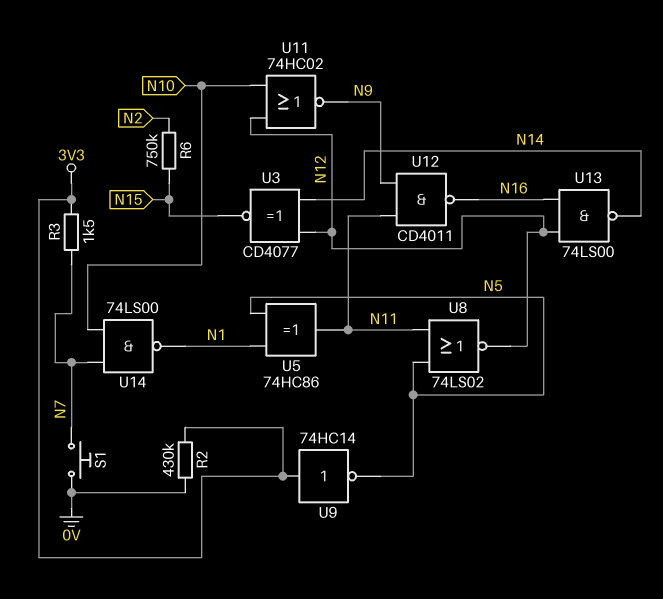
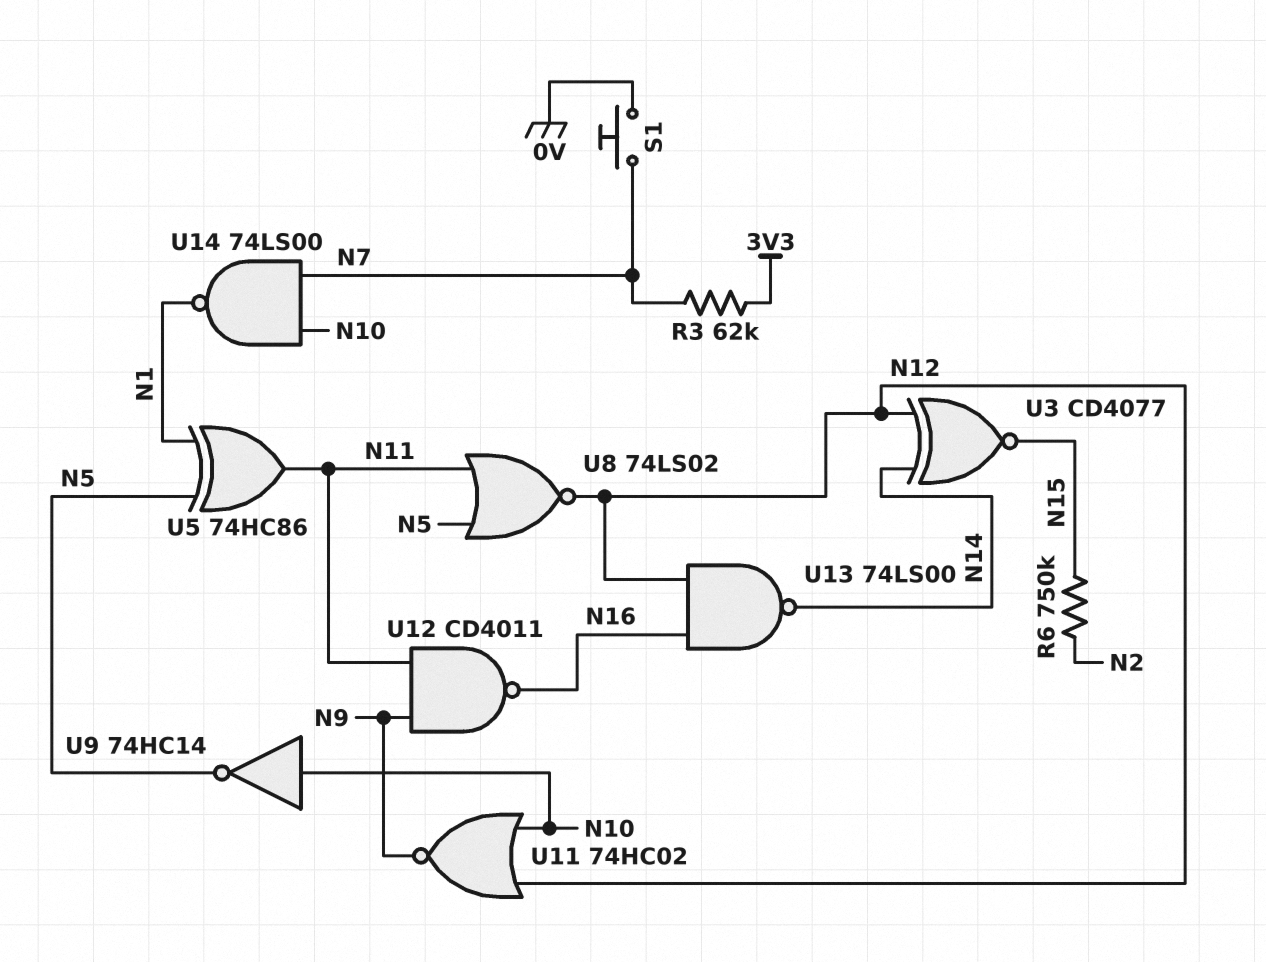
R2: 430k (0V, 3V3) -> none
R3: 1.5k (3V3, N7) -> 62k (3V3, N7)
U9: NOT 74HC14 (in 3V3, out N5) -> NOT 74HC14 (in N10, out N5)

